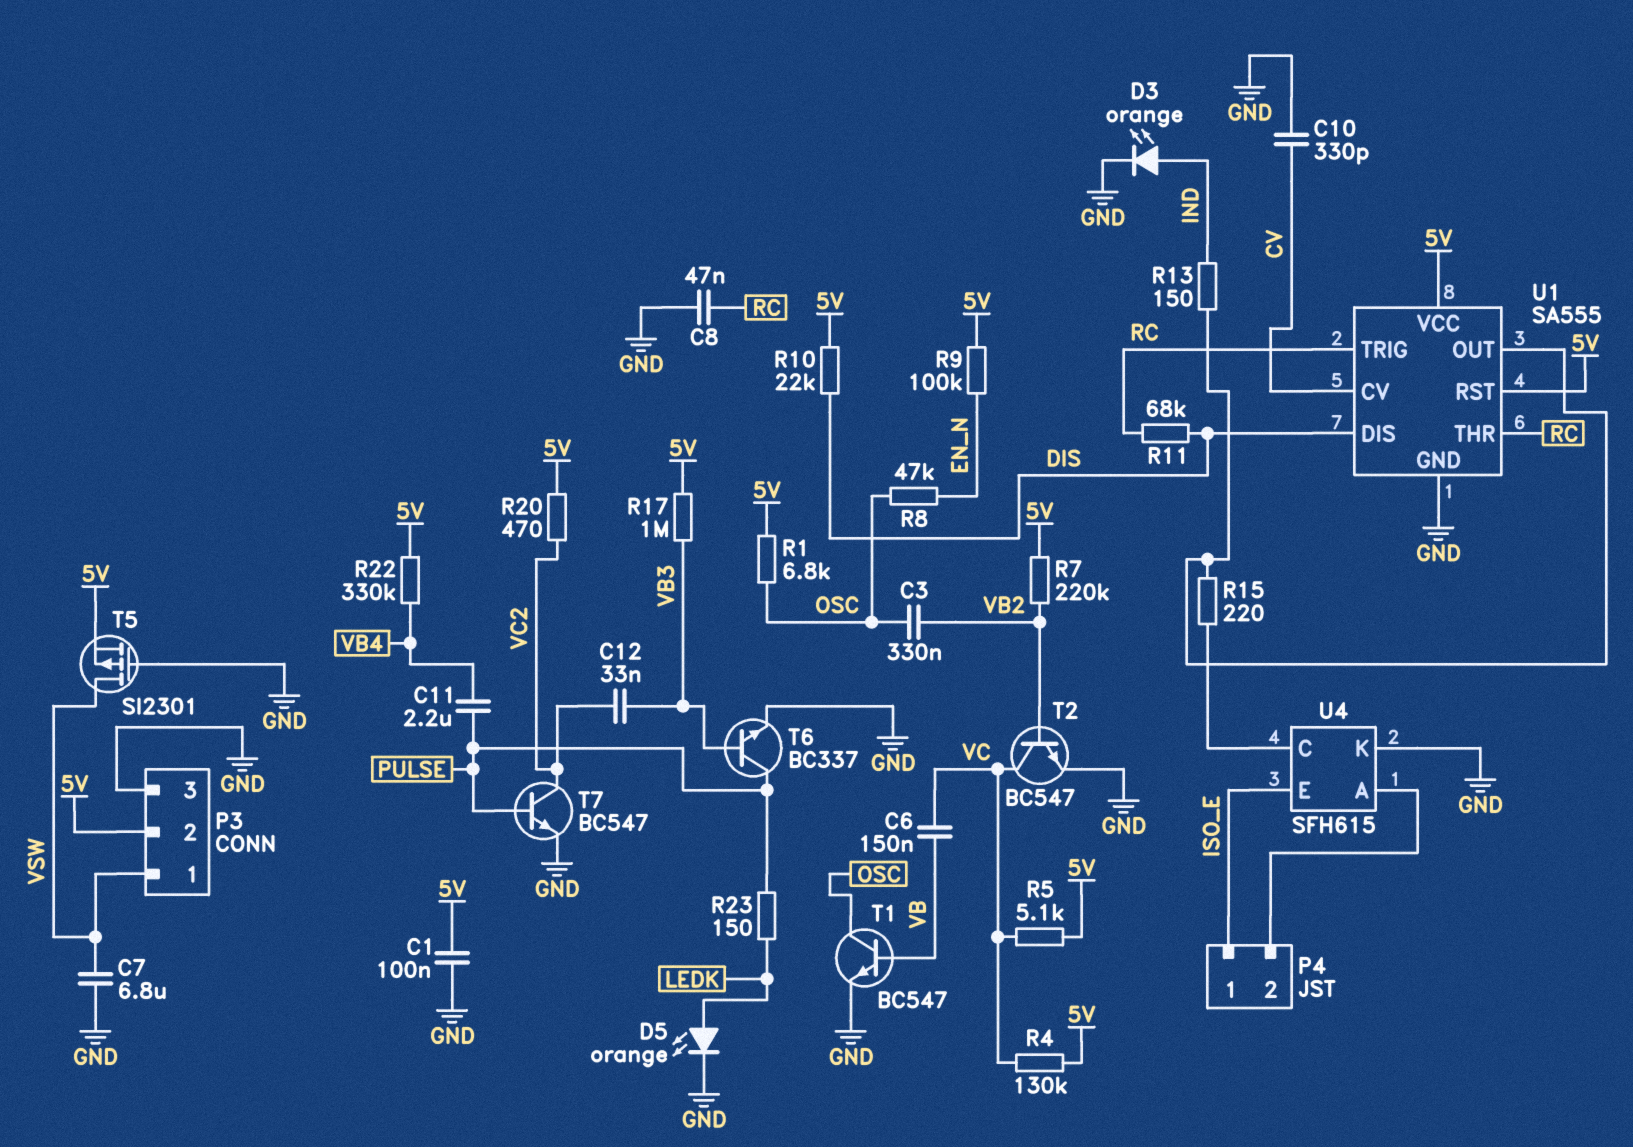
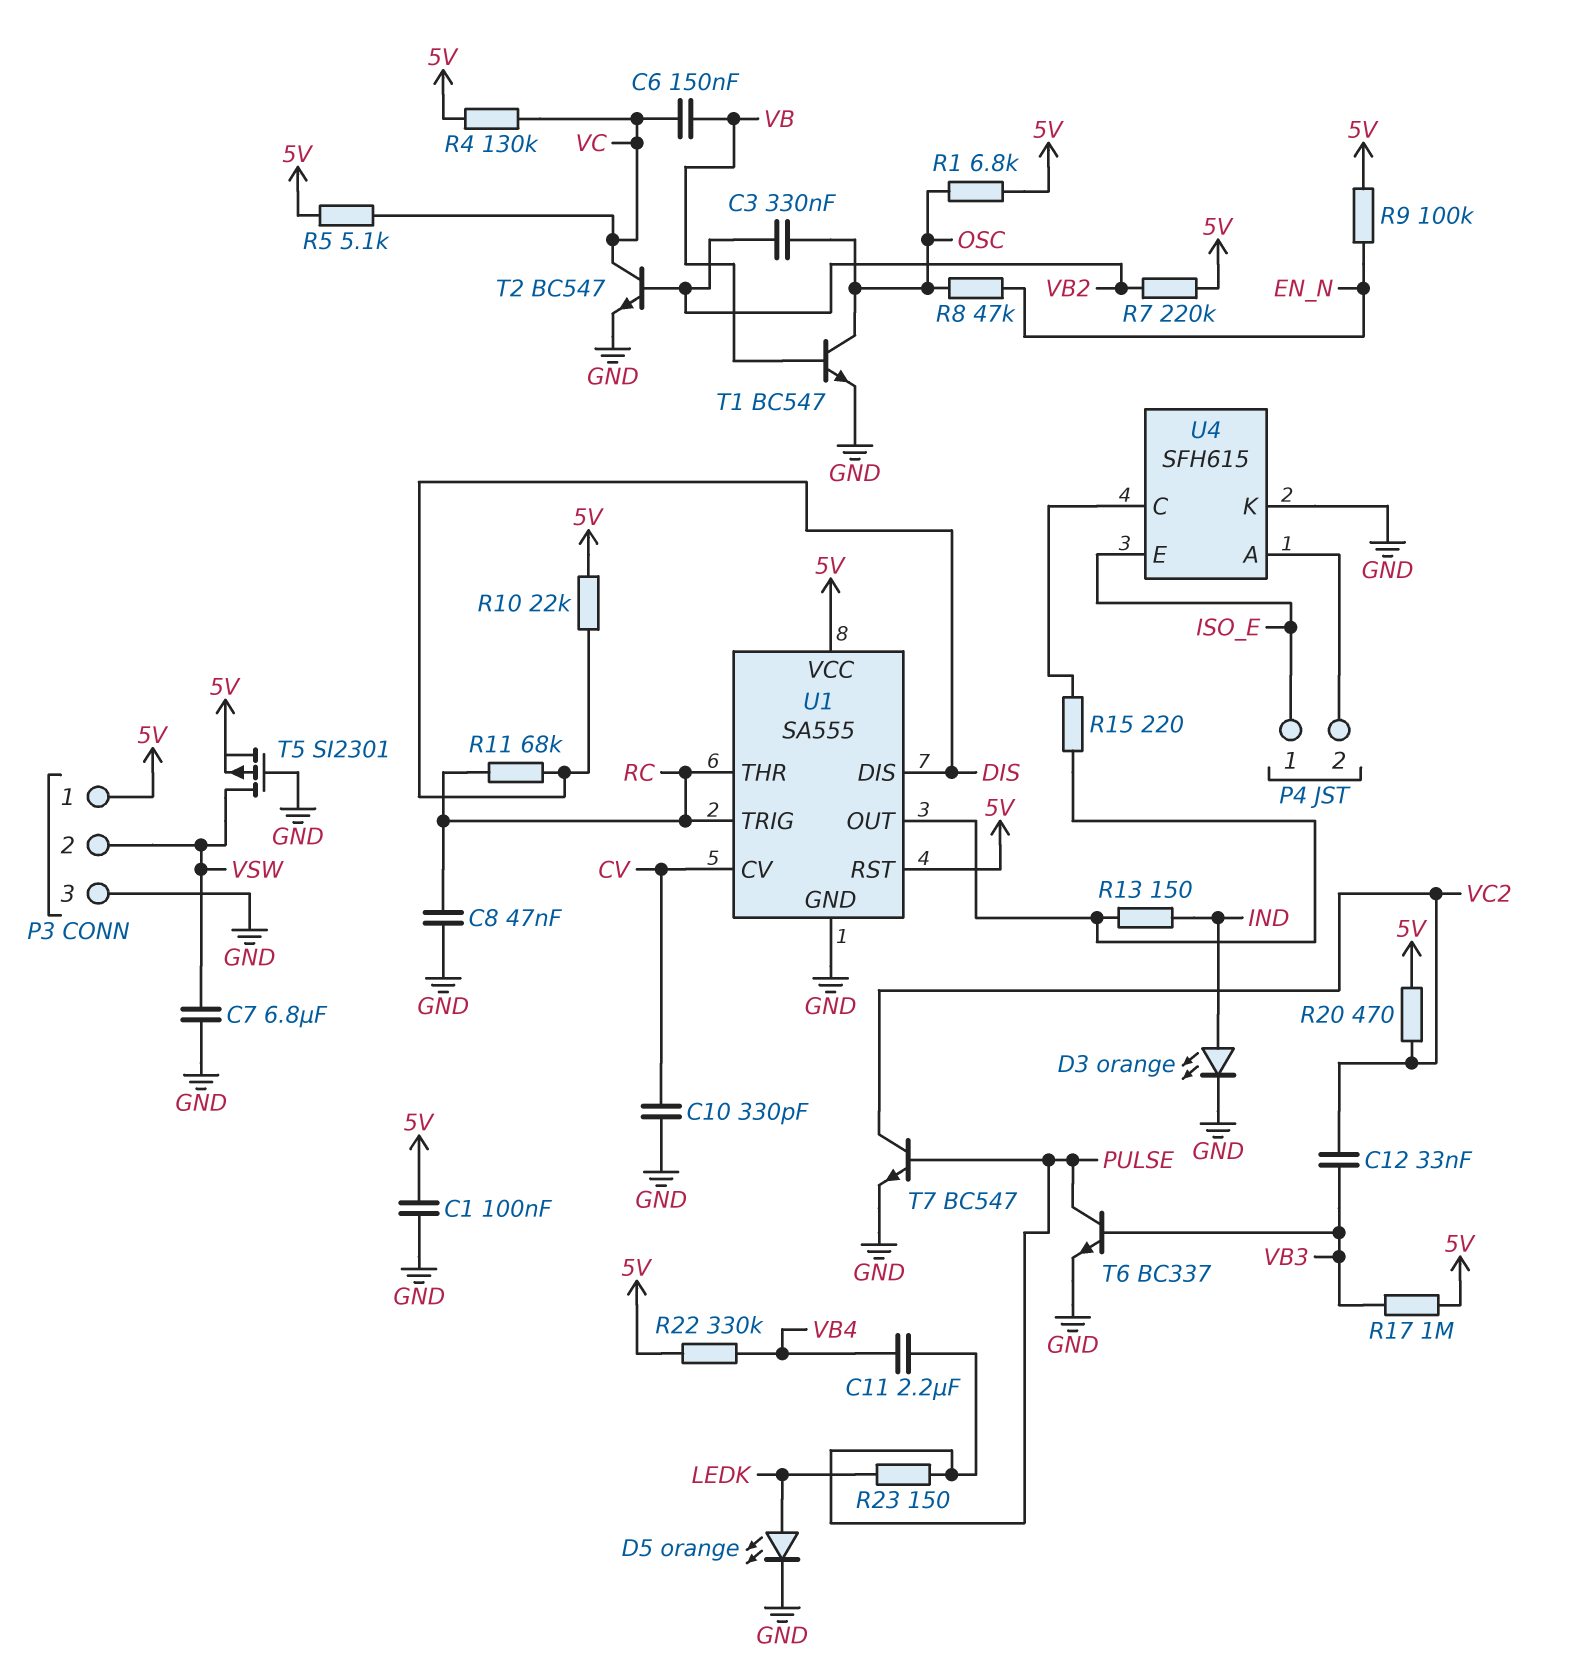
P3 pin 1: VSW -> 5V
P3 pin 2: 5V -> VSW

